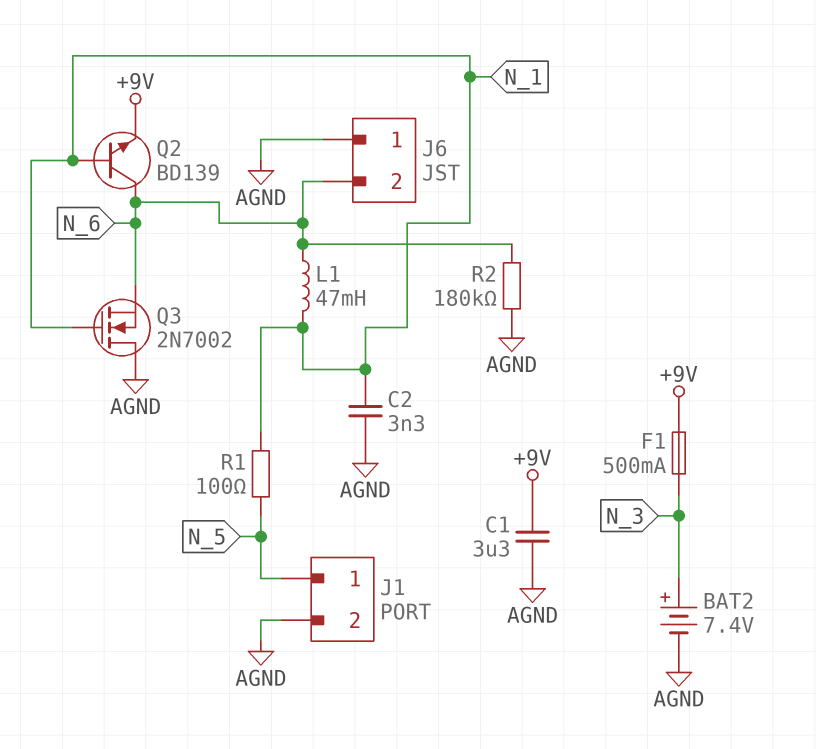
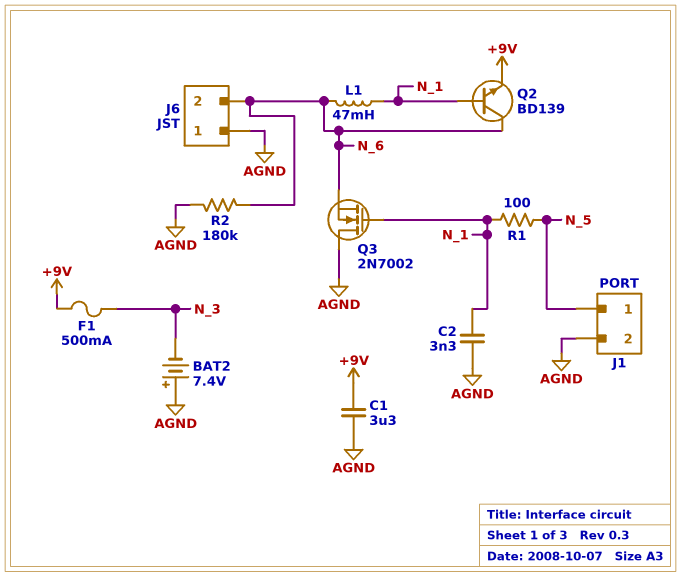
BAT2: 7.4V (plus N_3, minus AGND) -> 7.4V (plus AGND, minus N_3)

